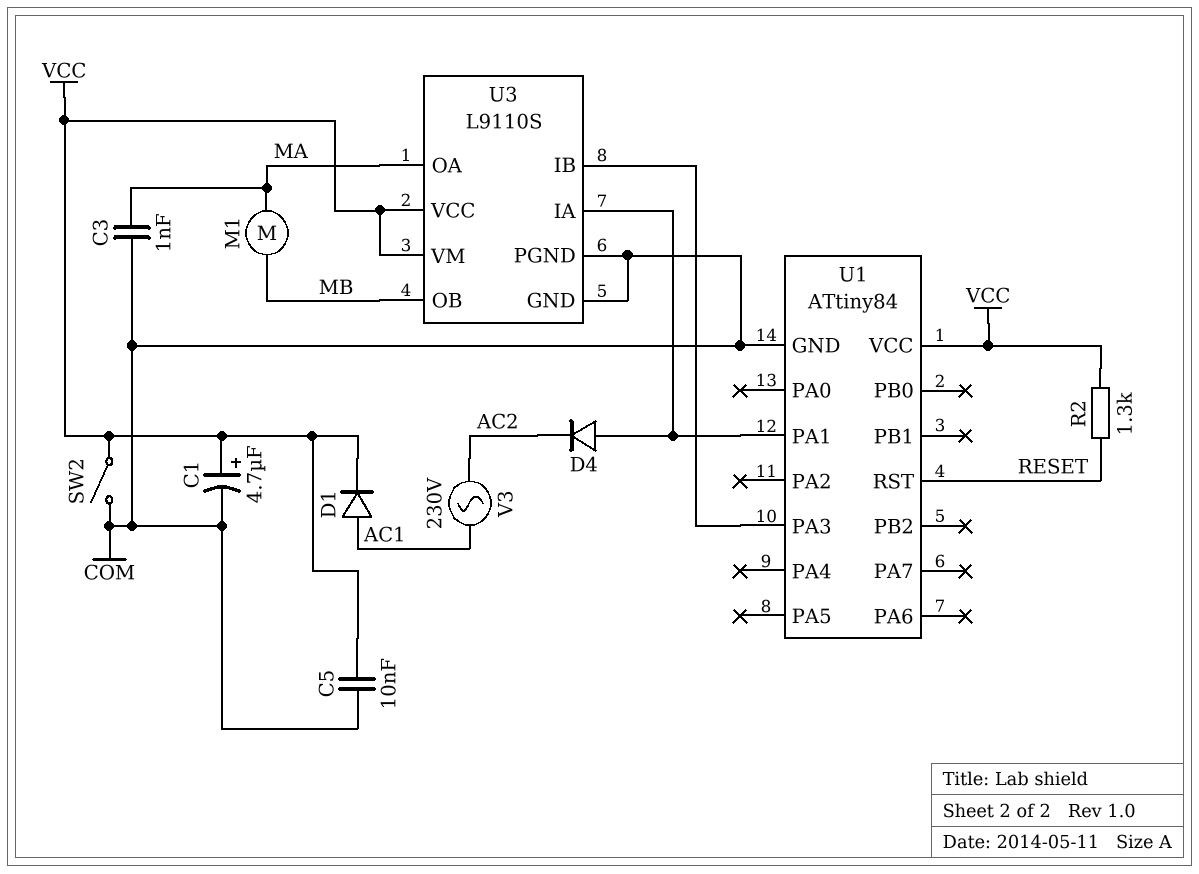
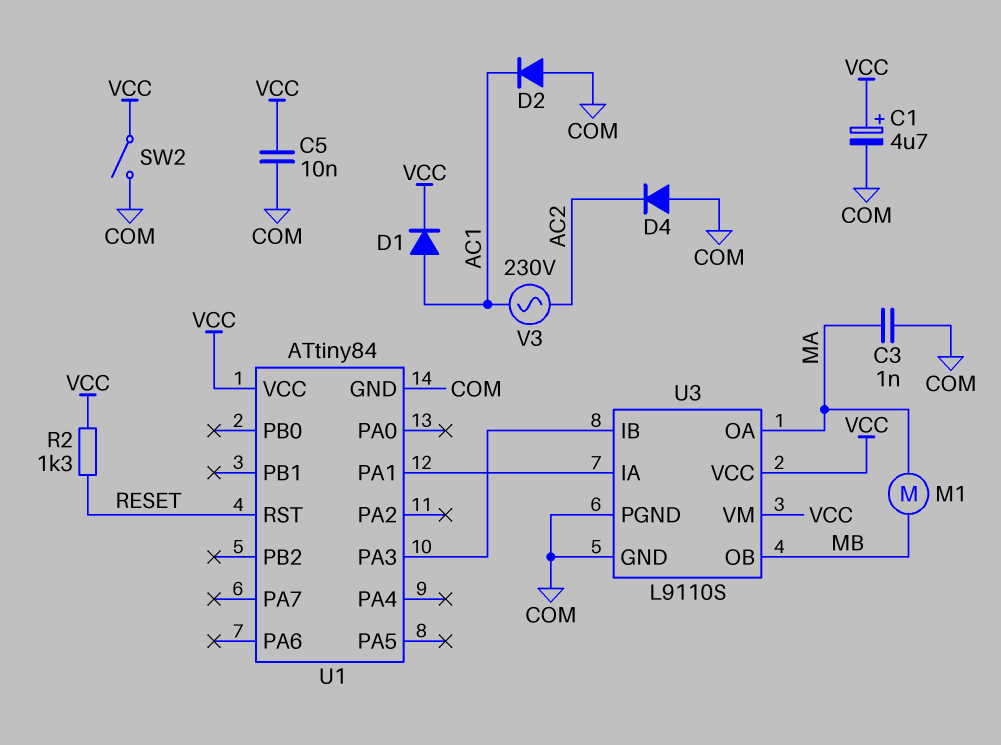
D2: none -> diode (A COM, K AC1)
D4: diode (A U1/PA1, K AC2) -> diode (A COM, K AC2)

